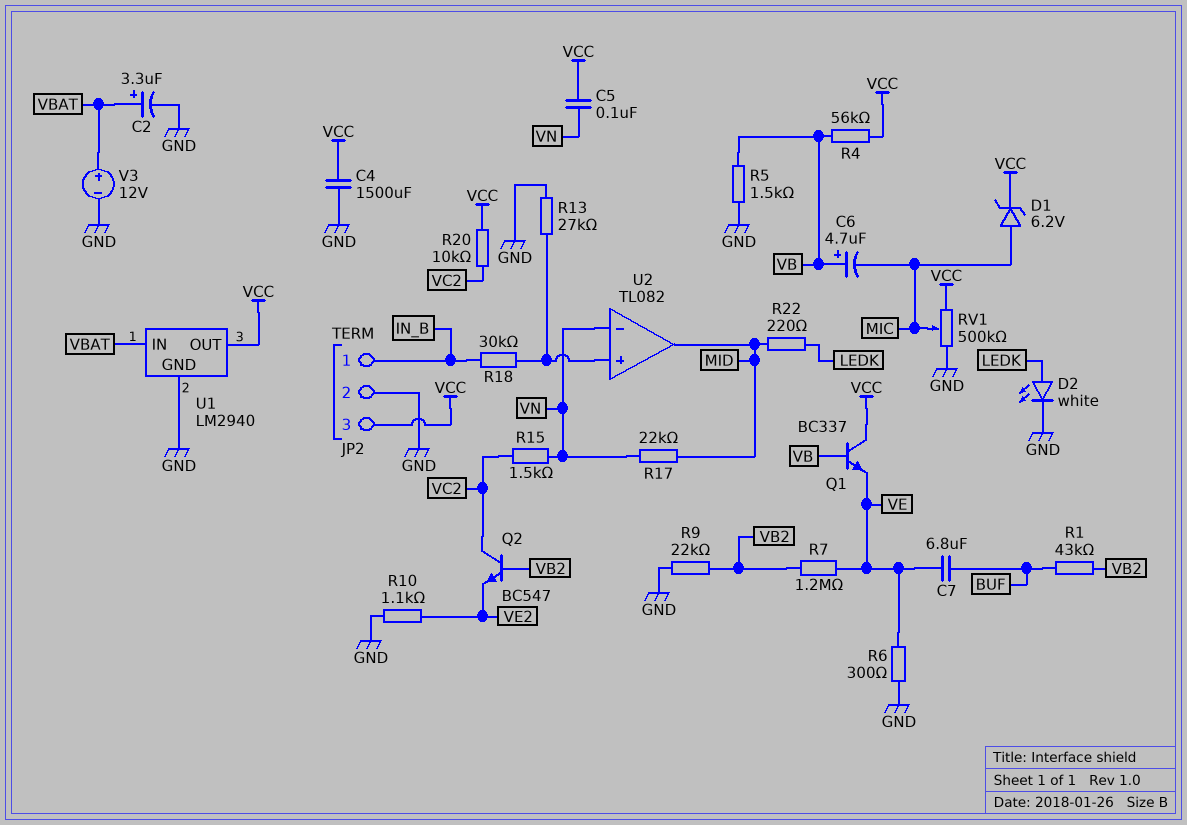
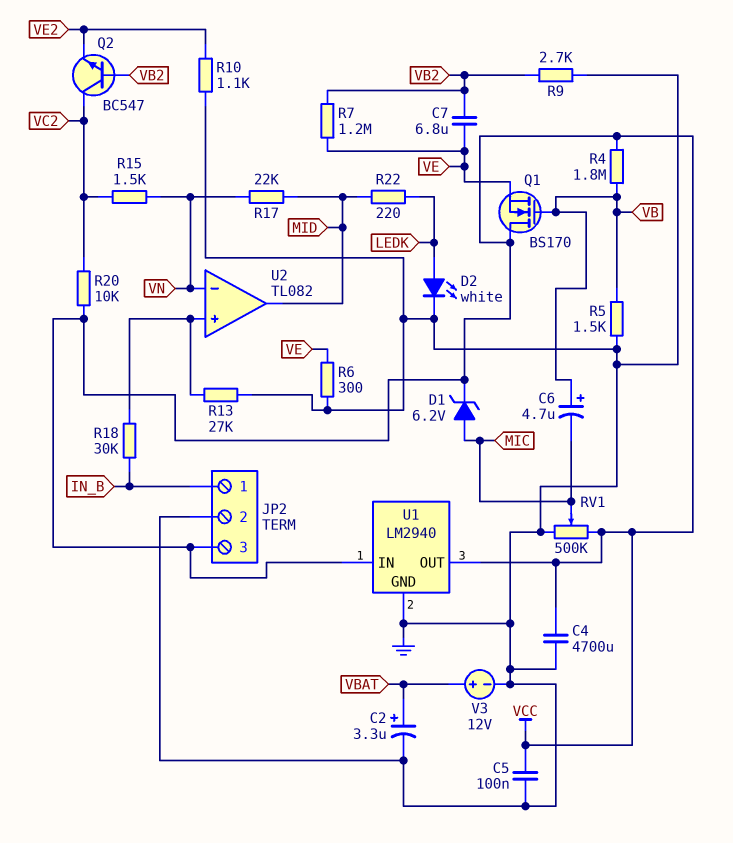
C4: 1500uF (GND, VCC) -> 4700uF (GND, VCC)
C5: 100nF (VCC, VN) -> 100nF (GND, VCC)
C7: 6.8uF (BUF, VE) -> 6.8uF (VB2, VE)
Q1: NPN BC337 (B VB, C VCC, E VE) -> NMOS BS170 (G VB, D VCC, S VE)
R1: 43k (BUF, VB2) -> none
R4: 56k (VB, VCC) -> 1.8M (VB, VCC)
R9: 22k (GND, VB2) -> 2.7k (GND, VB2)
U1 pin IN: VBAT -> VCC

